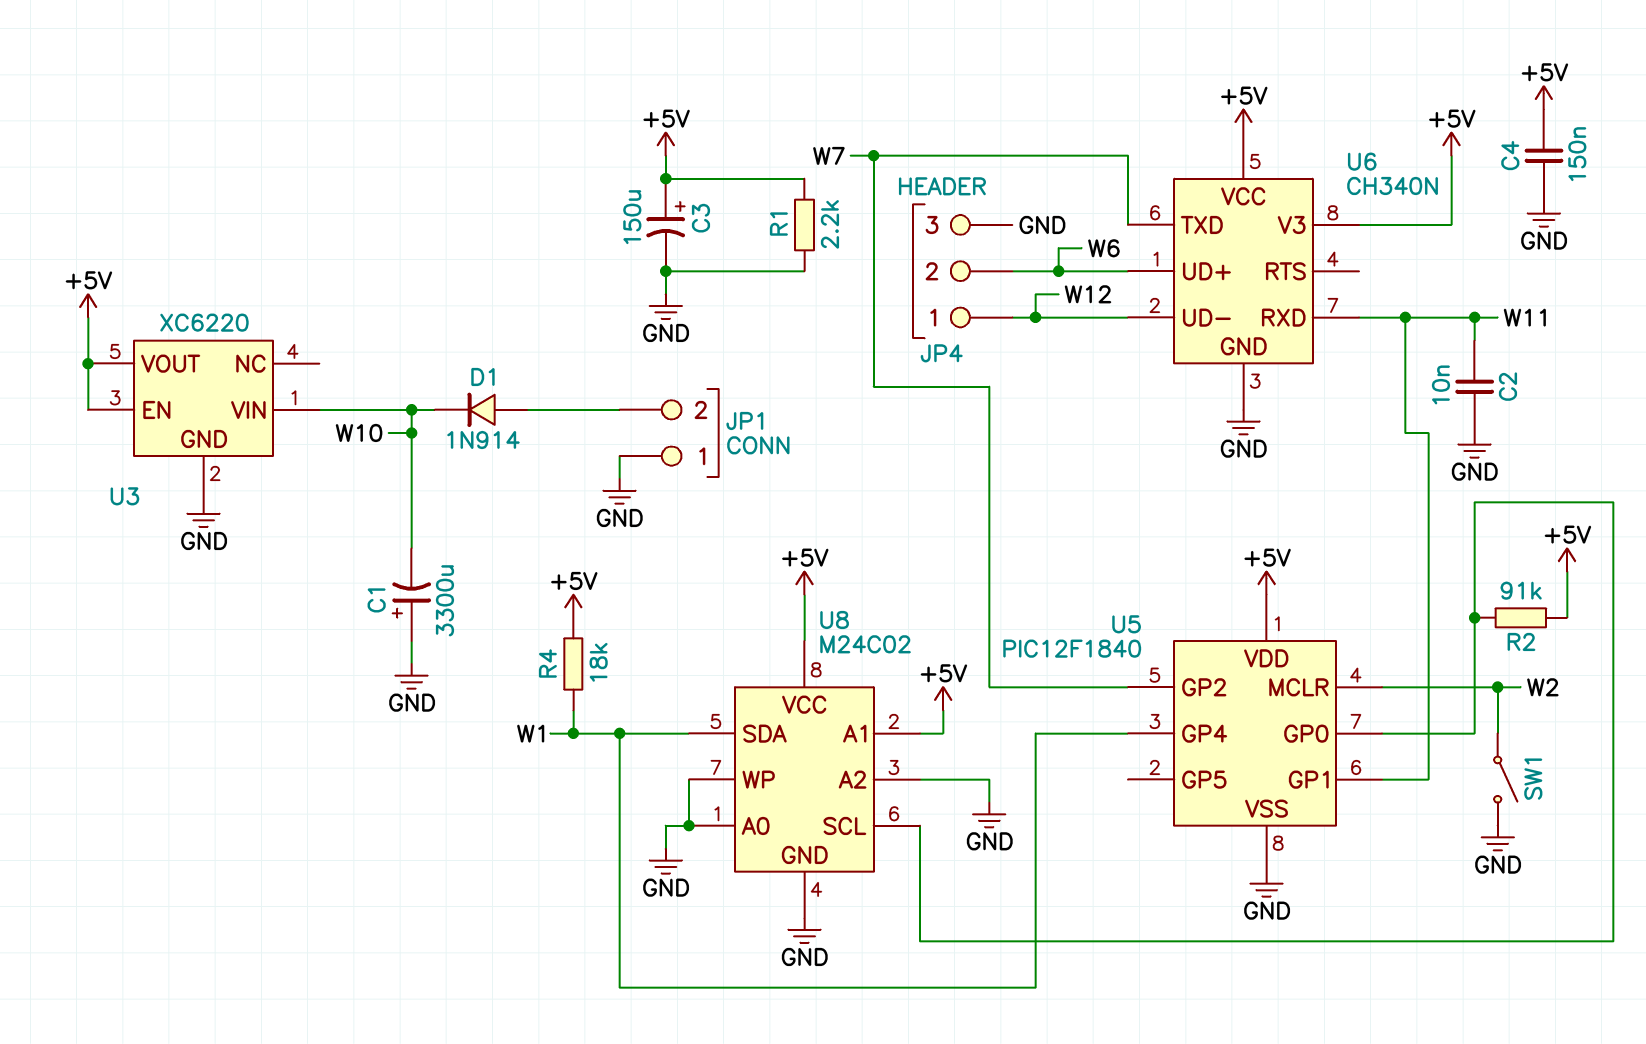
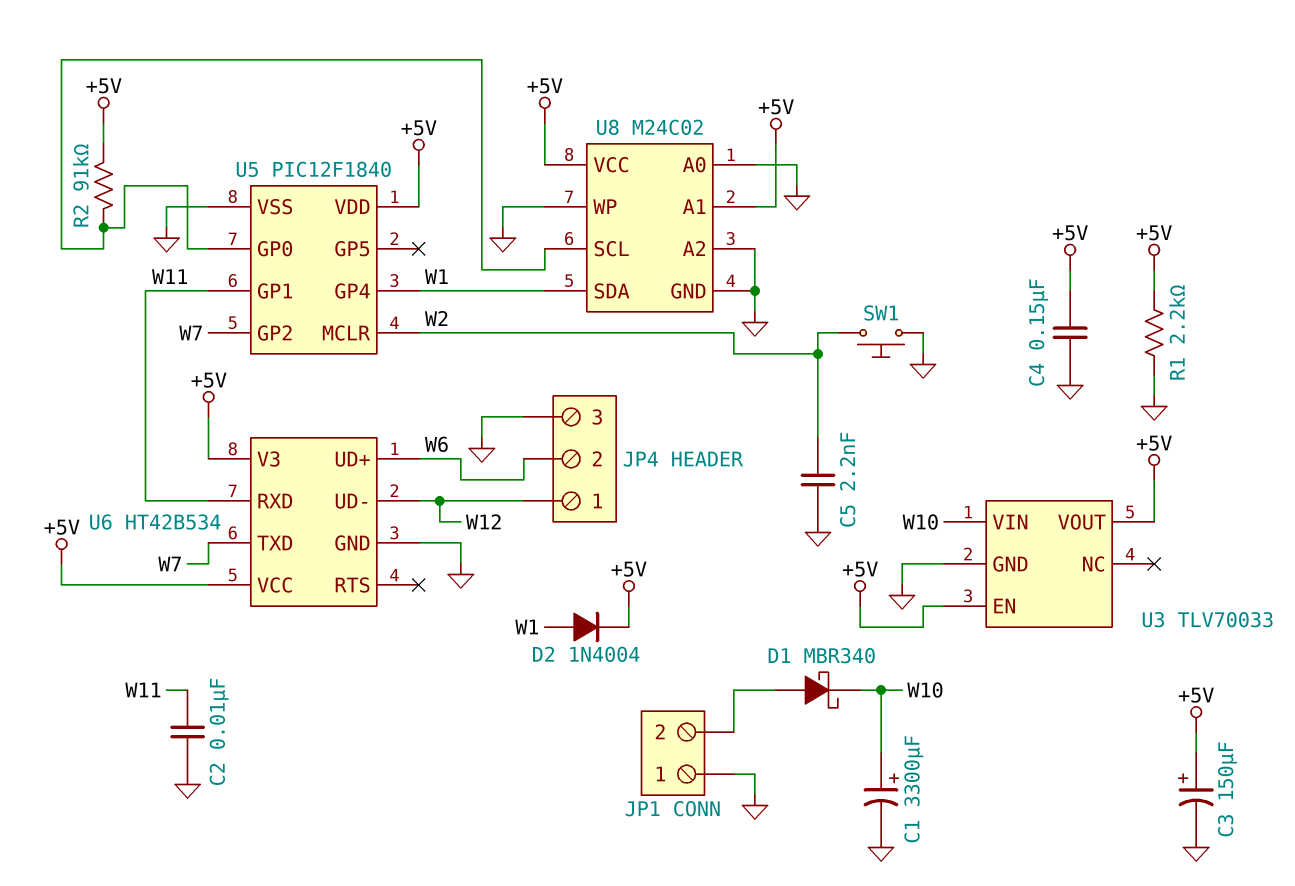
C1: 3300uF (plus GND, minus W10) -> 3300uF (plus W10, minus GND)
C5: none -> 2.2nF (GND, W2)
D1: diode 1N914 (A JP1/2, K W10) -> schottky MBR340 (A JP1/2, K W10)
D2: none -> diode 1N4004 (A W1, K +5V)
R4: 18k (+5V, W1) -> none
SW1: switch (GND, W2) -> button (GND, W2)
U3: XC6220 -> TLV70033
U6: CH340N -> HT42B534

